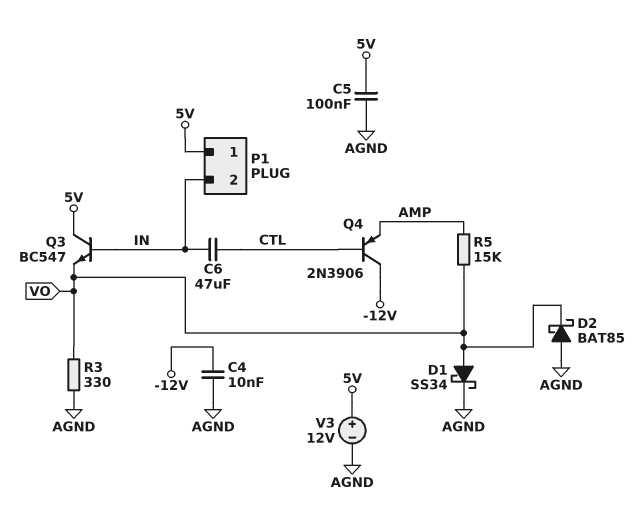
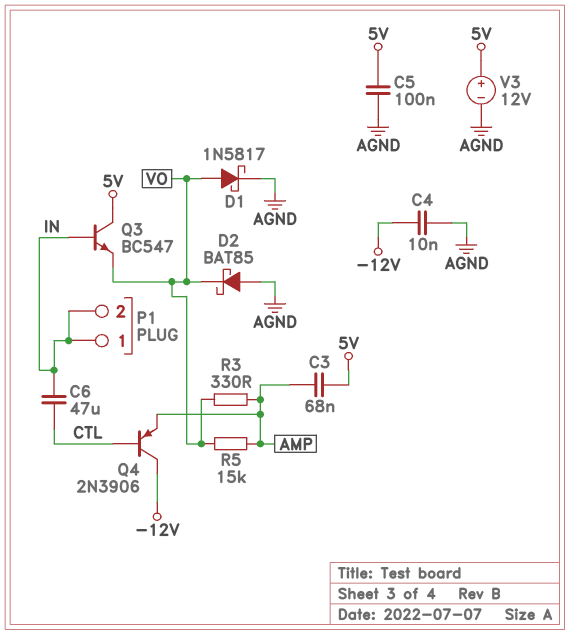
C3: none -> 68nF (5V, AMP)
D1: schottky SS34 (A VO, K AGND) -> schottky 1N5817 (A VO, K AGND)
P1 pin 1: 5V -> IN
R3: 330 (AGND, VO) -> 330 (AMP, VO)

